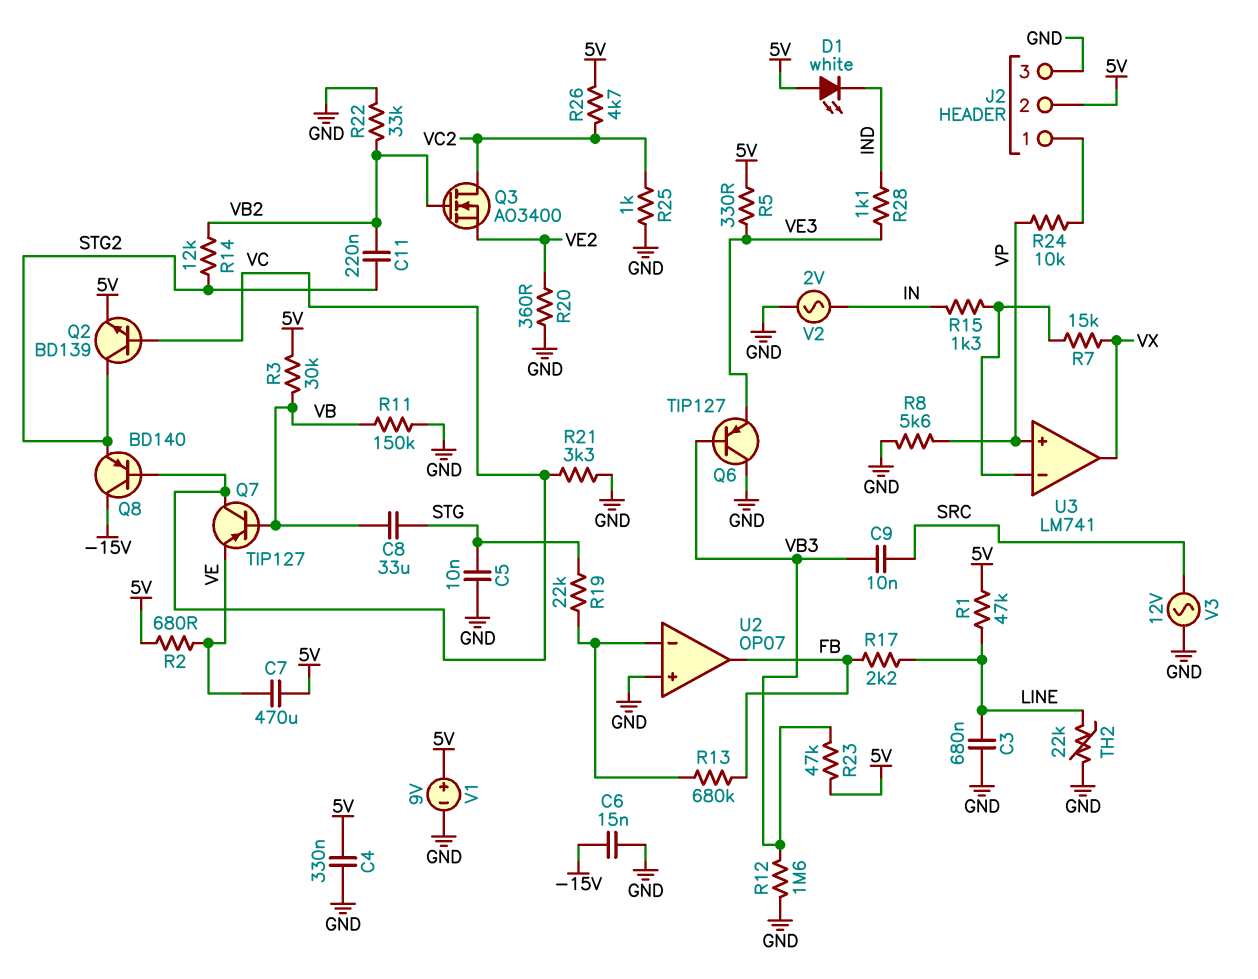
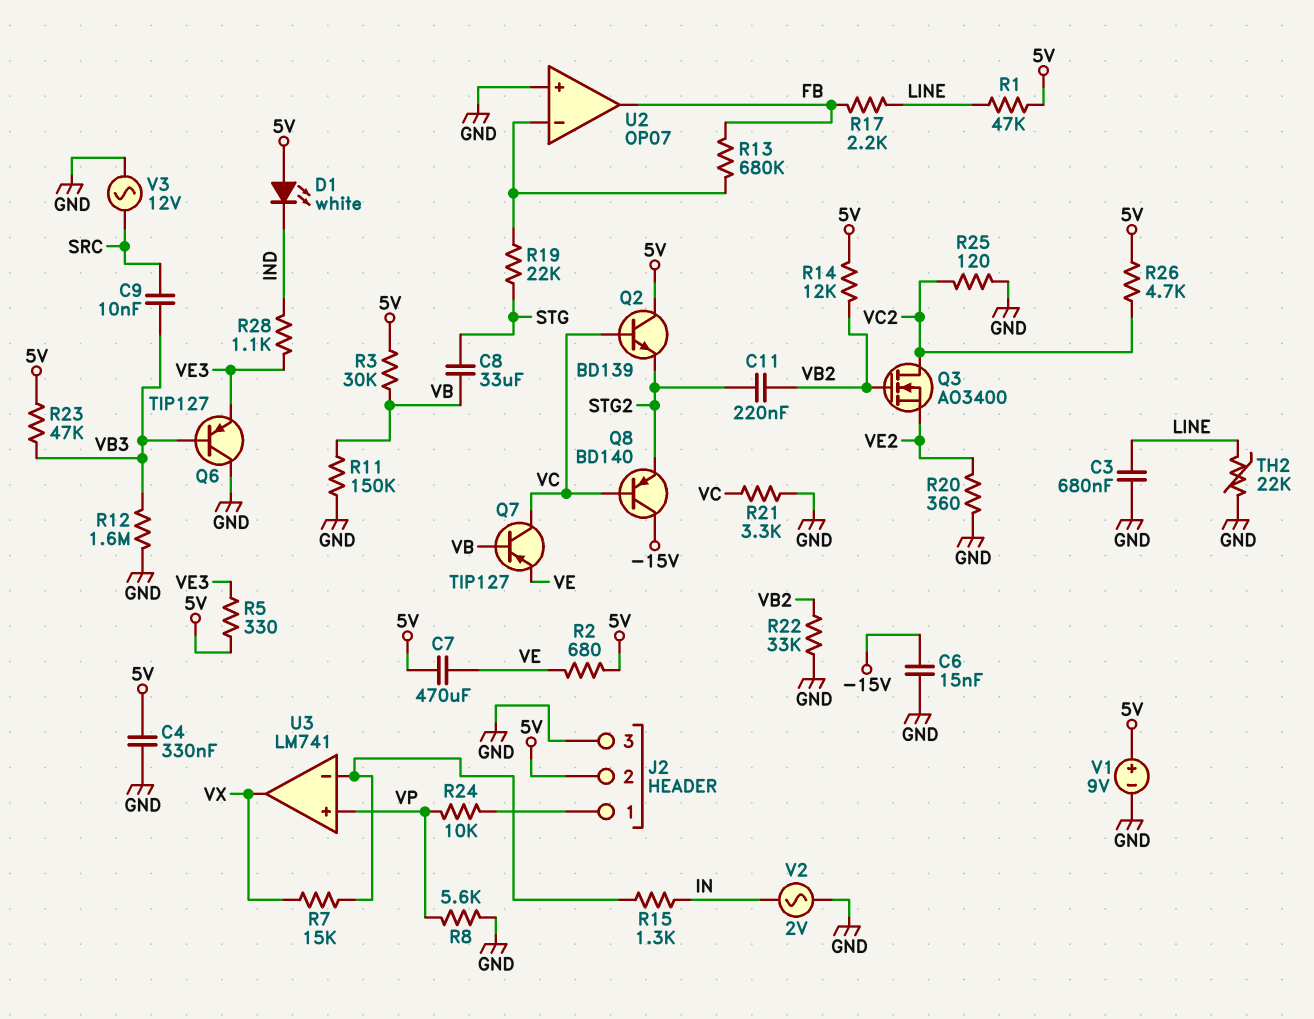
C5: 10nF (GND, STG) -> none
Q2: NPN BD139 (B VC, C STG2, E 5V) -> NPN BD139 (B VC, C 5V, E STG2)
R14: 12k (STG2, VB2) -> 12k (5V, VB2)
R25: 1k (GND, VC2) -> 120 (GND, VC2)

